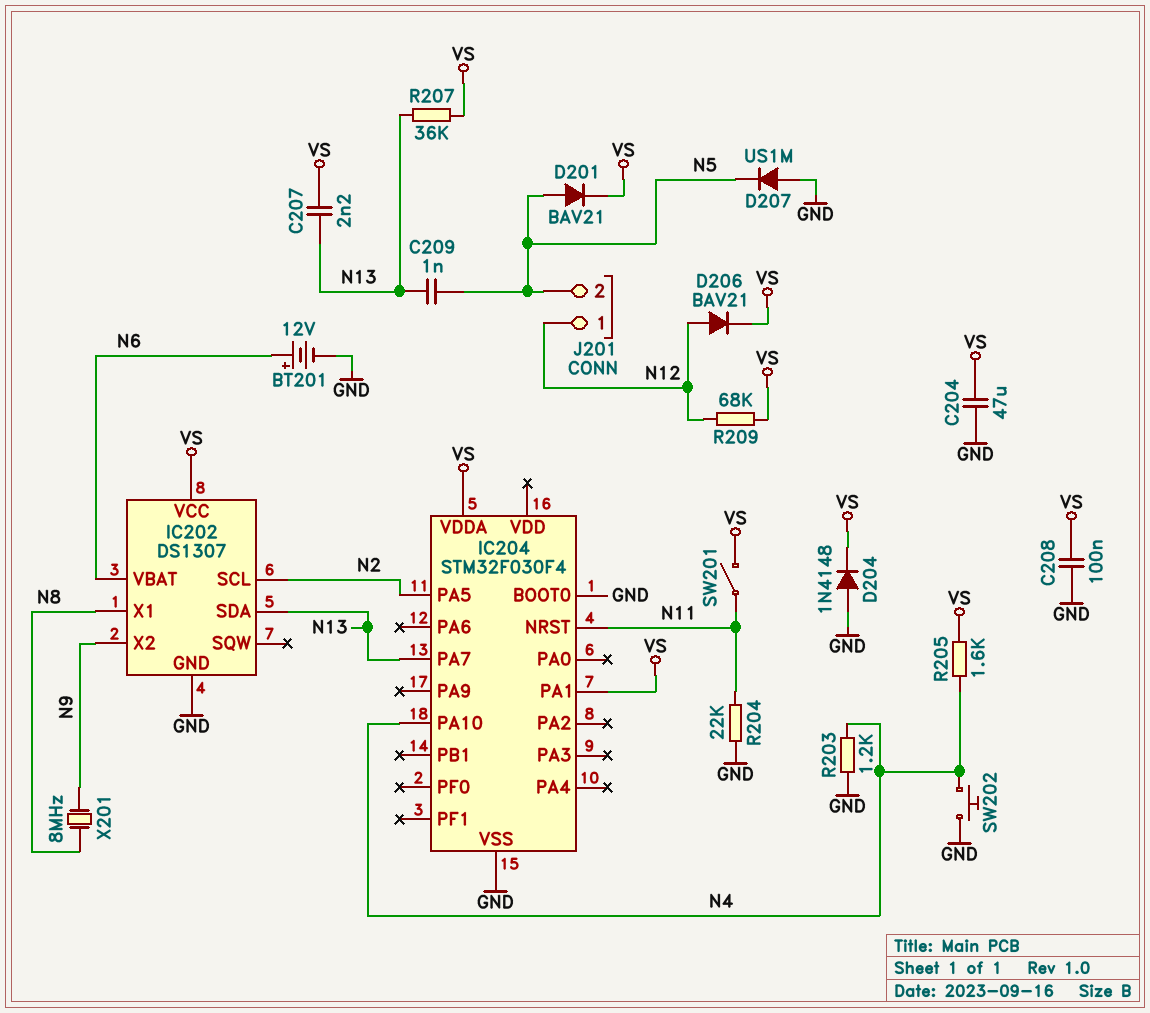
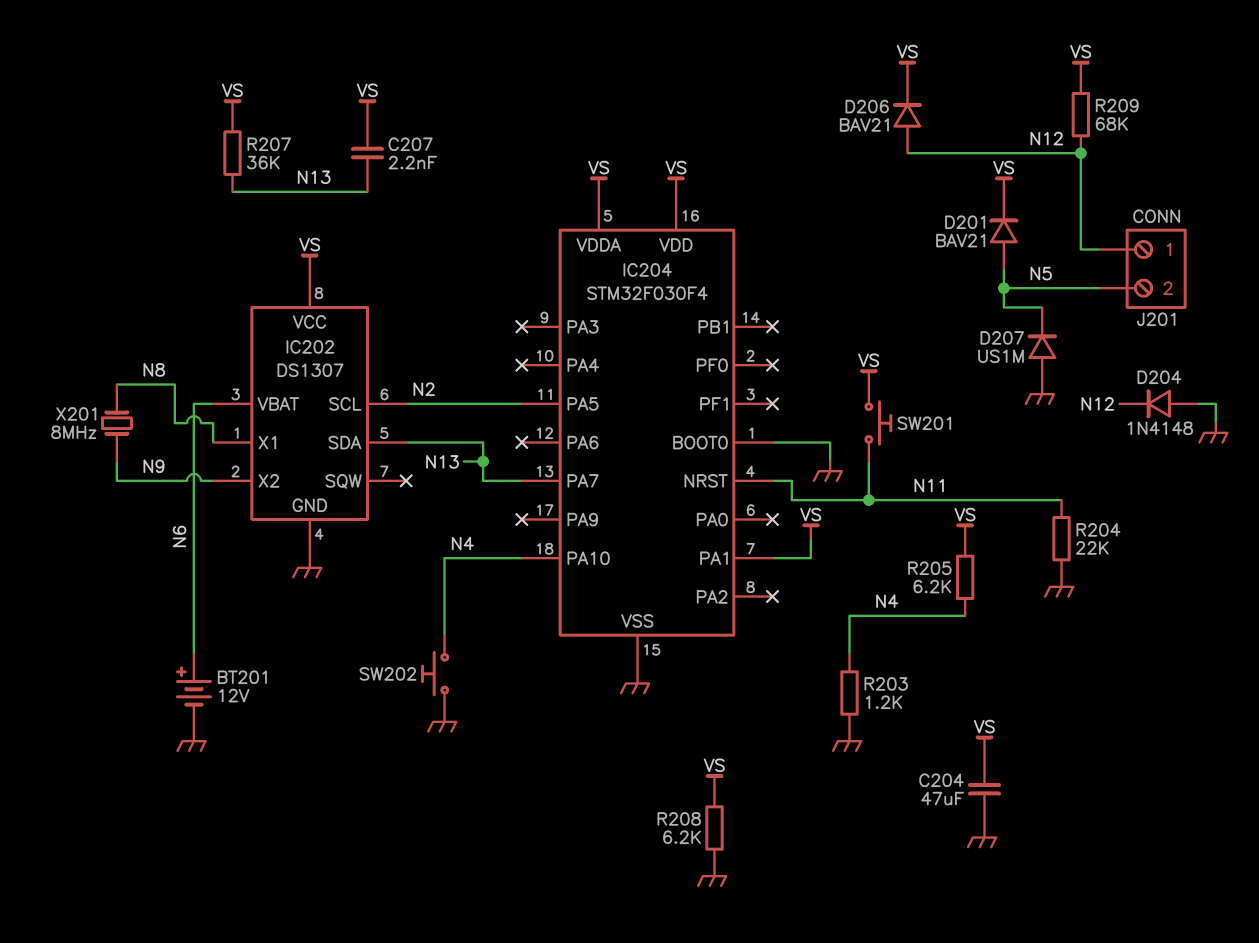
C208: 100nF (GND, VS) -> none
C209: 1nF (N5, N13) -> none
D204: diode 1N4148 (A GND, K VS) -> diode 1N4148 (A GND, K N12)
IC204 pin VDD: none -> VS
R205: 1.6k (N4, VS) -> 6.2k (N4, VS)
R208: none -> 6.2k (GND, VS)
SW201: switch (N11, VS) -> button (N11, VS)

